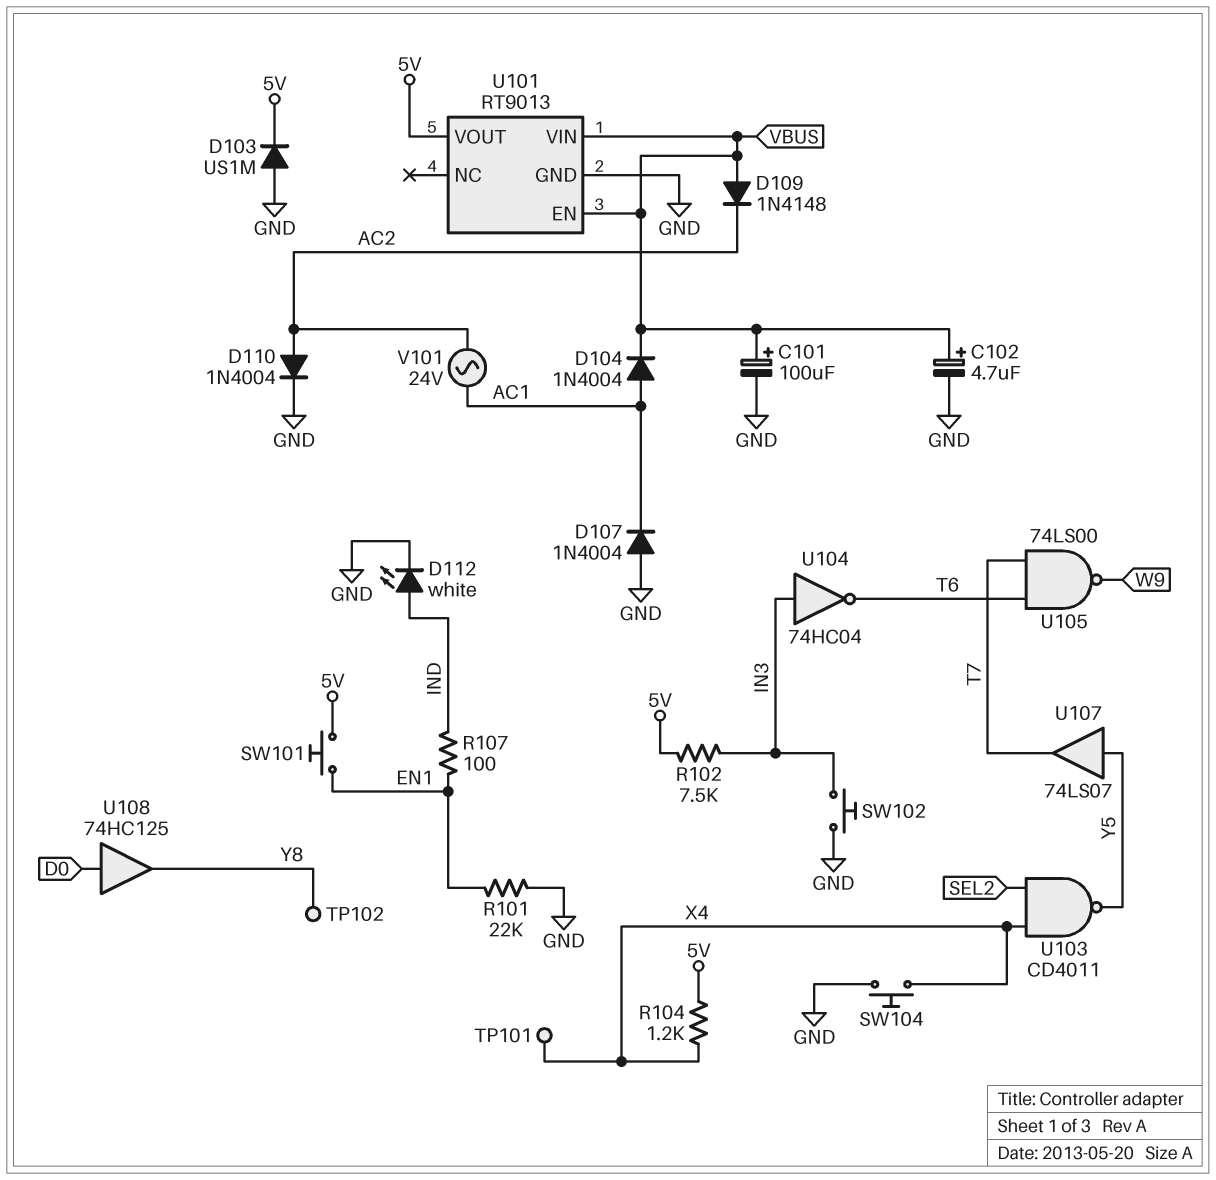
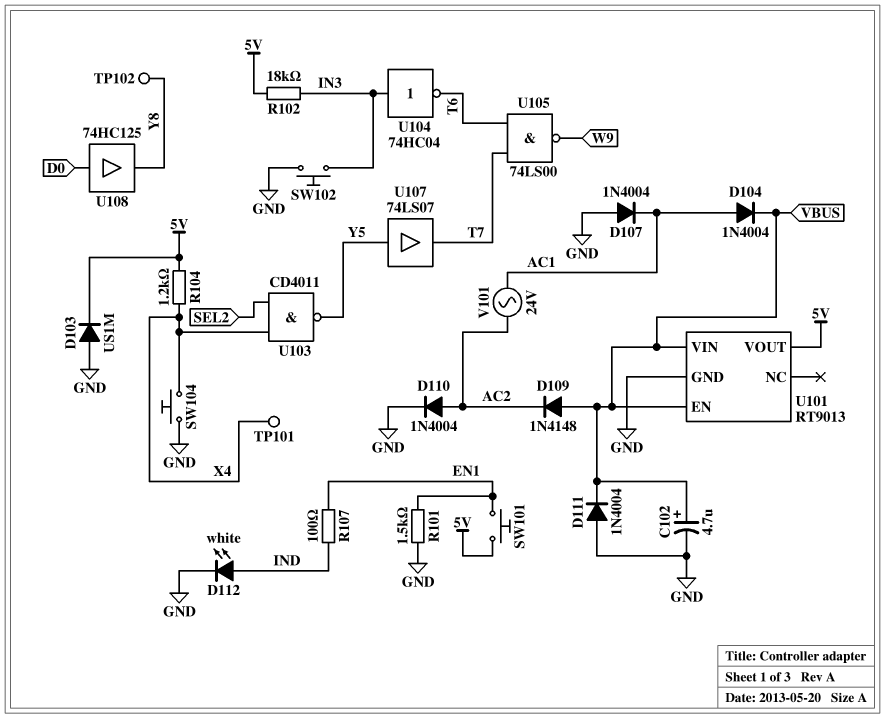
C101: 100uF (plus VBUS, minus GND) -> none
D111: none -> diode 1N4004 (A GND, K VBUS)
R101: 22k (EN1, GND) -> 1.5k (EN1, GND)
R102: 7.5k (5V, IN3) -> 18k (5V, IN3)

